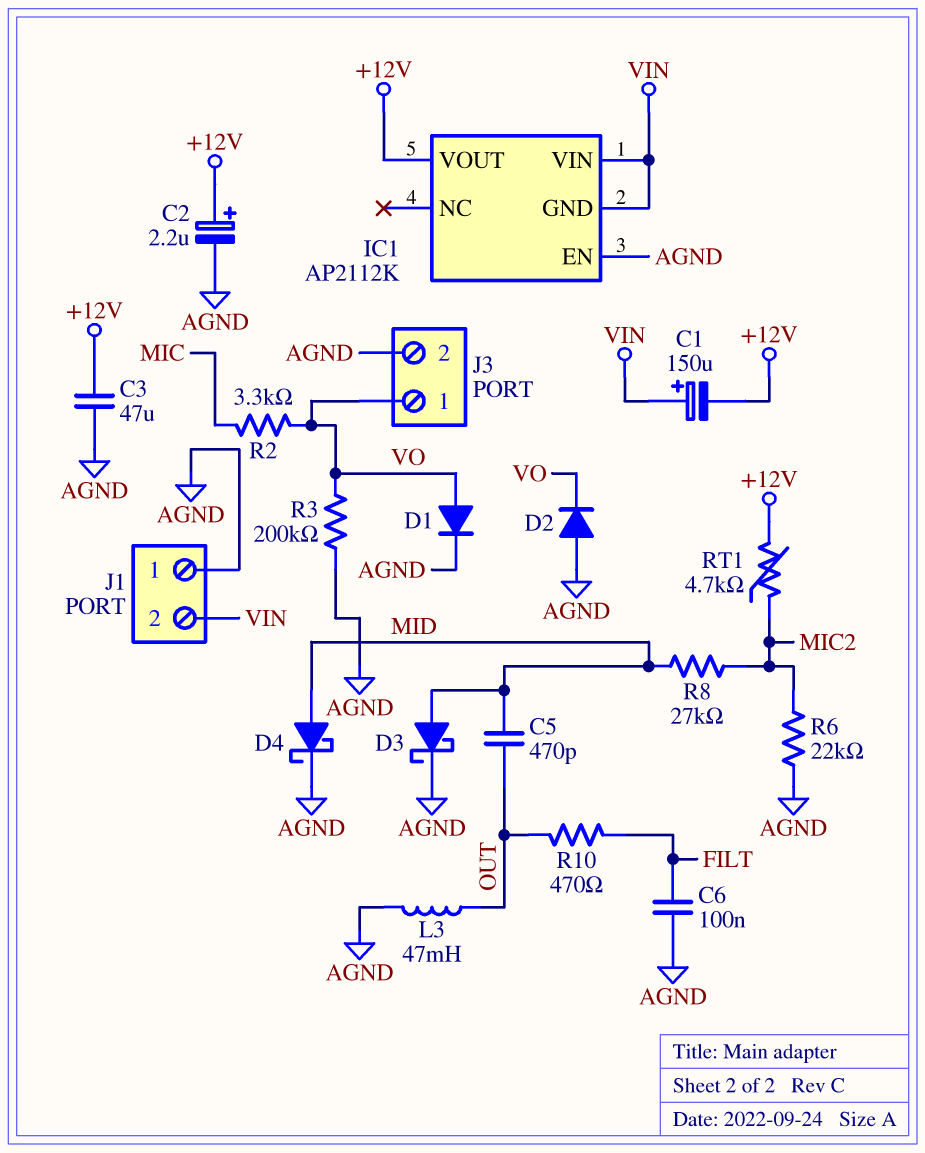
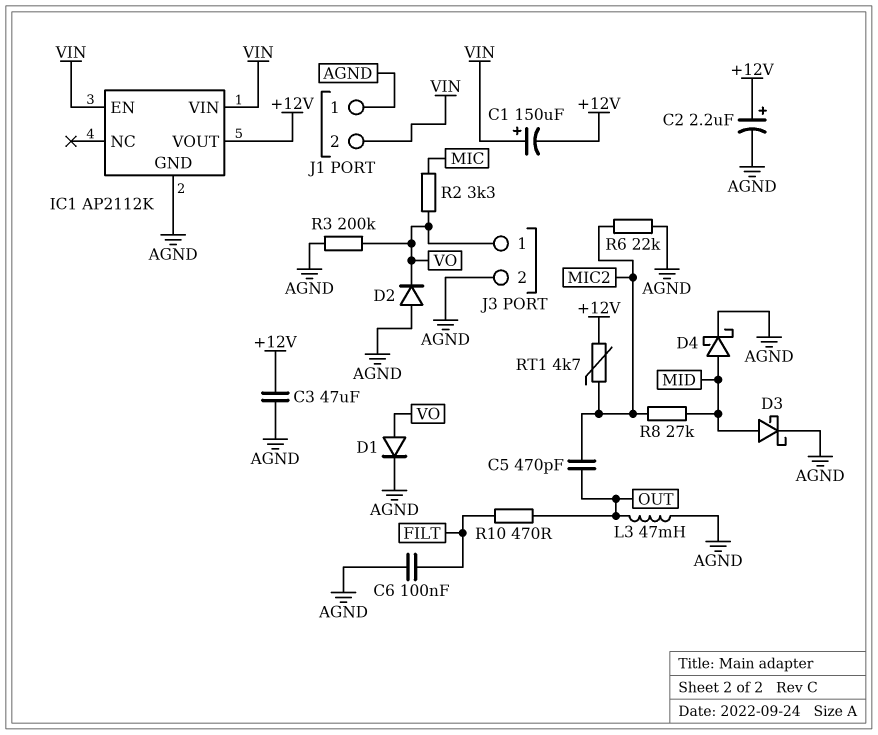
C5: 470pF (MID, OUT) -> 470pF (MIC2, OUT)
IC1 pin EN: AGND -> VIN
IC1 pin GND: VIN -> AGND

